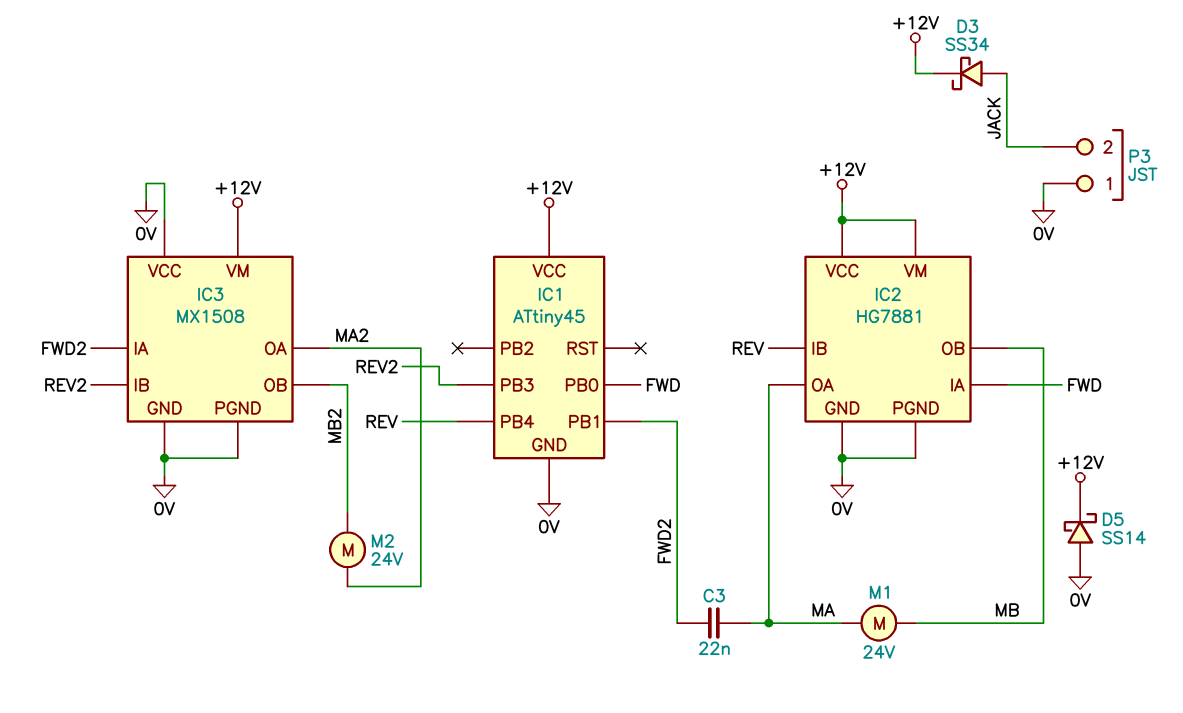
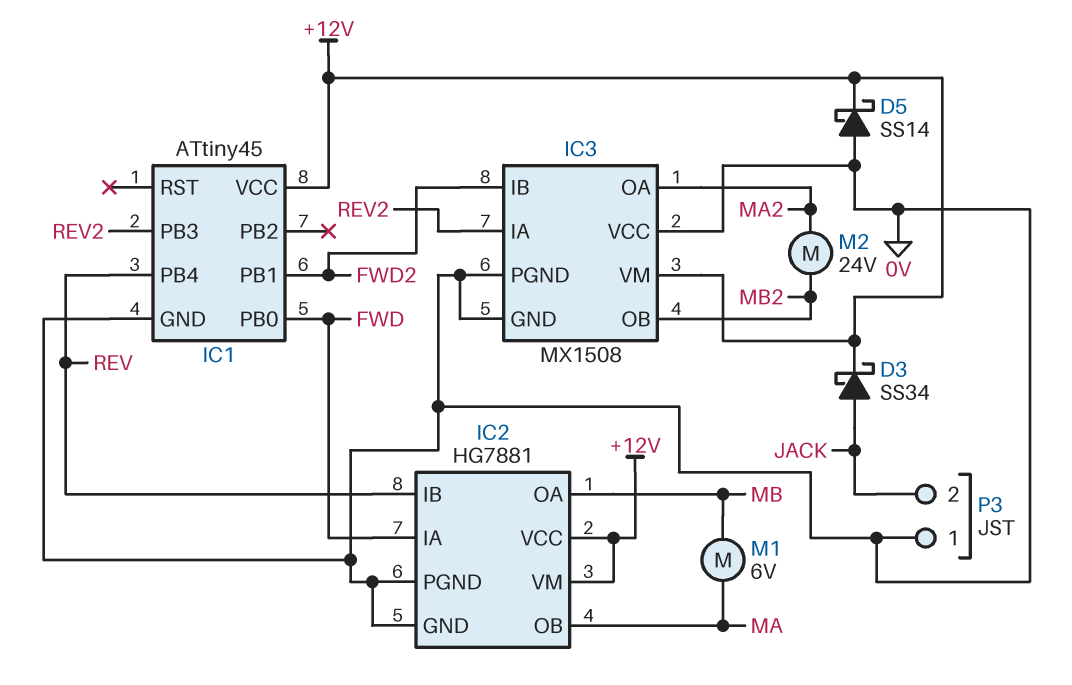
C3: 22nF (FWD2, MA) -> none
IC2 pin OA: MA -> MB
IC2 pin OB: MB -> MA
IC3 pin IA: FWD2 -> REV2
IC3 pin IB: REV2 -> FWD2
M1: motor 24V (MA, MB) -> motor 6V (MA, MB)

